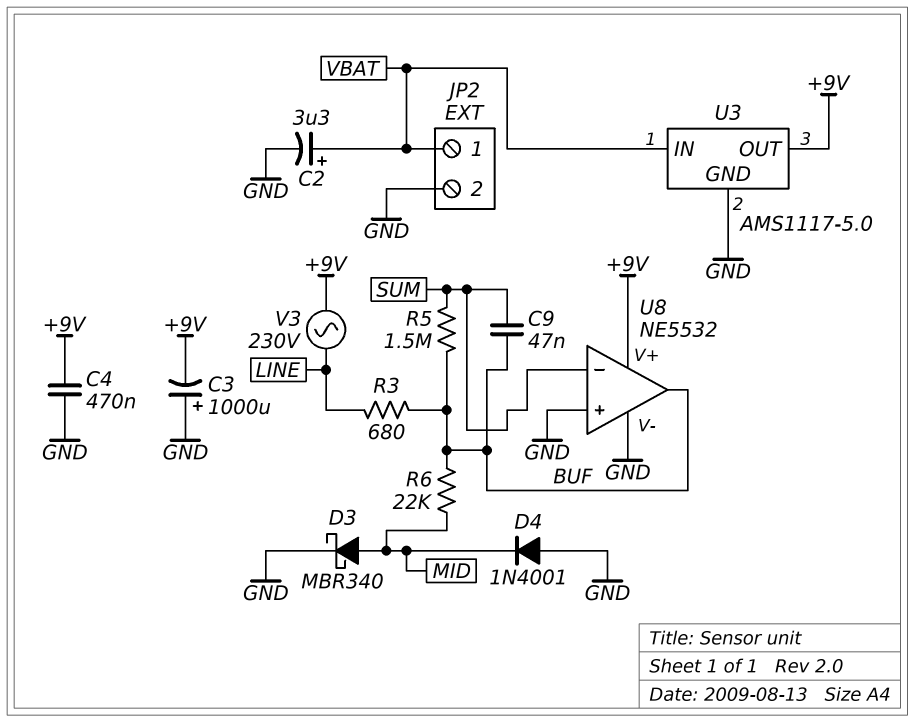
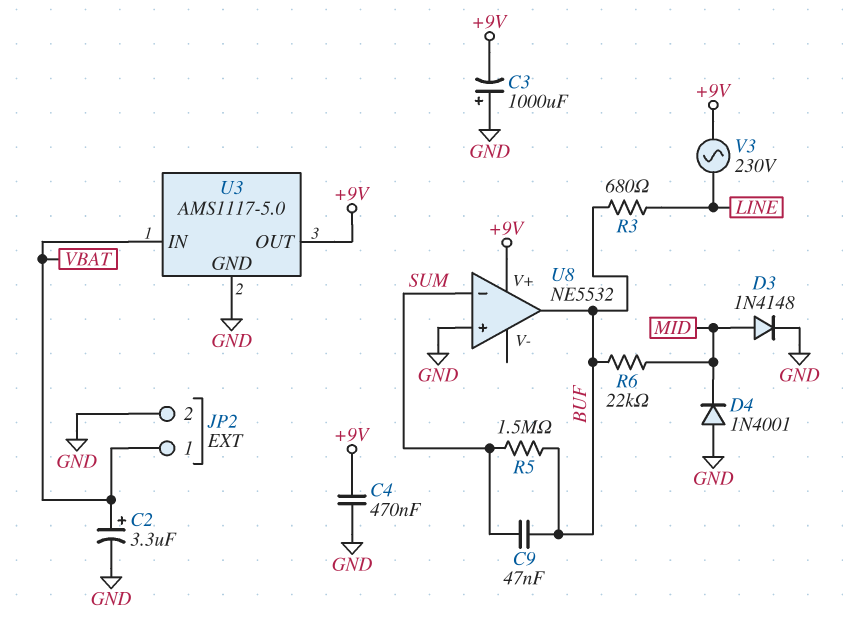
D3: schottky MBR340 (A MID, K GND) -> diode 1N4148 (A MID, K GND)
U8 pin V-: GND -> none

